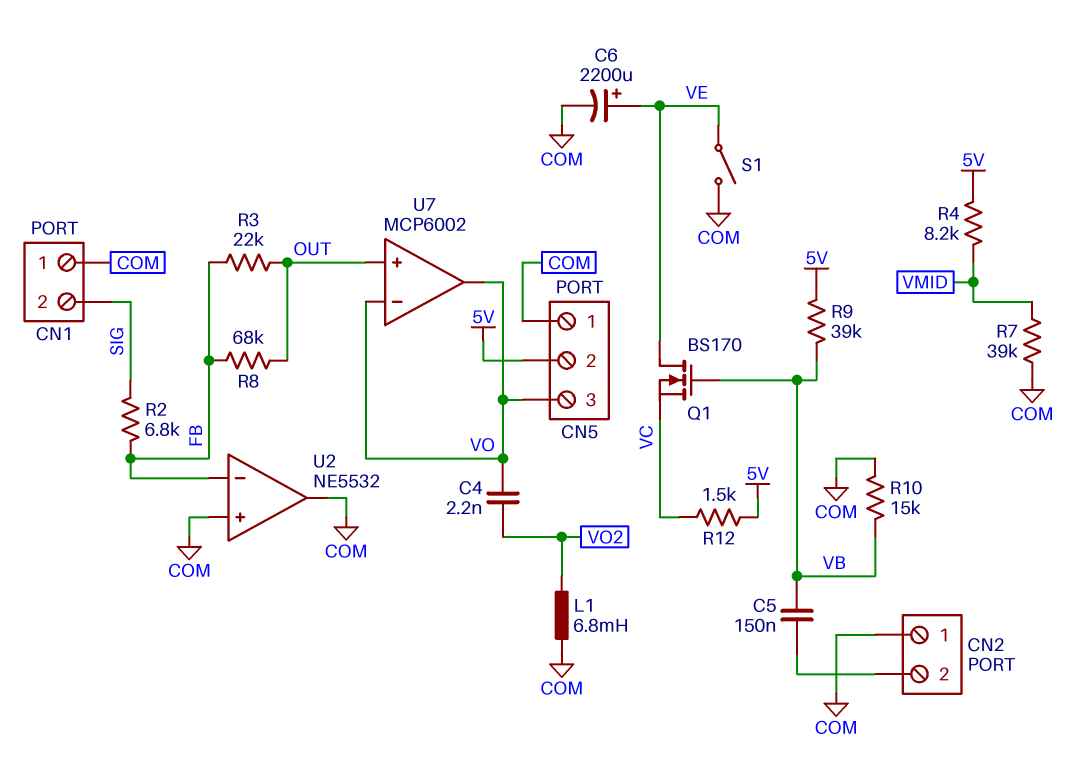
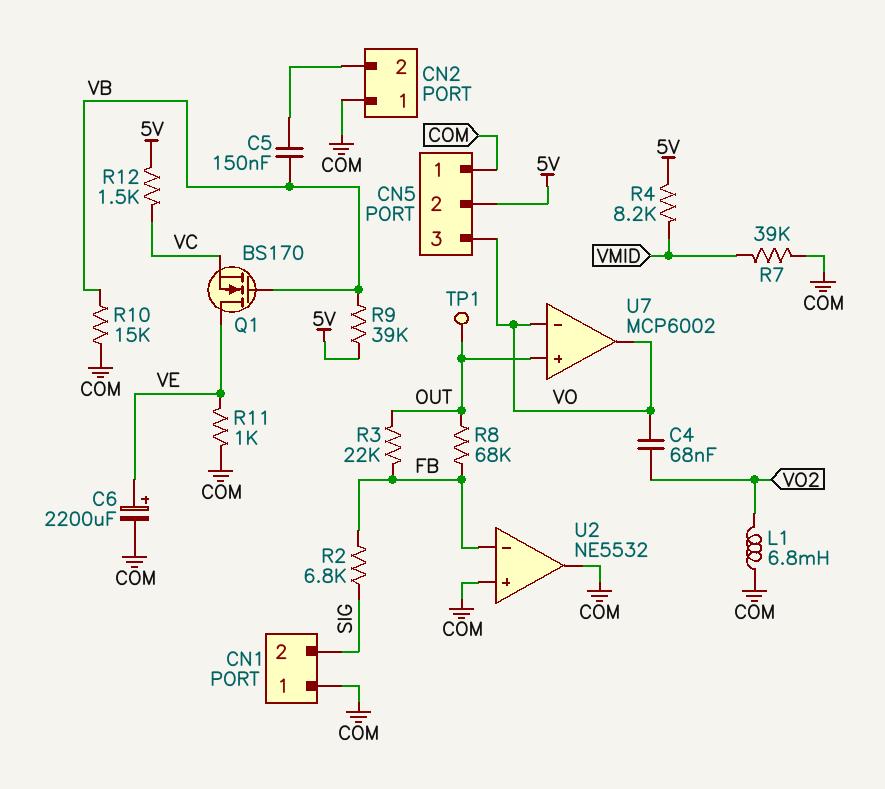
C4: 2.2nF (VO, VO2) -> 68nF (VO, VO2)
R11: none -> 1k (COM, VE)
S1: switch (COM, VE) -> none
TP1: none -> test point (OUT)

